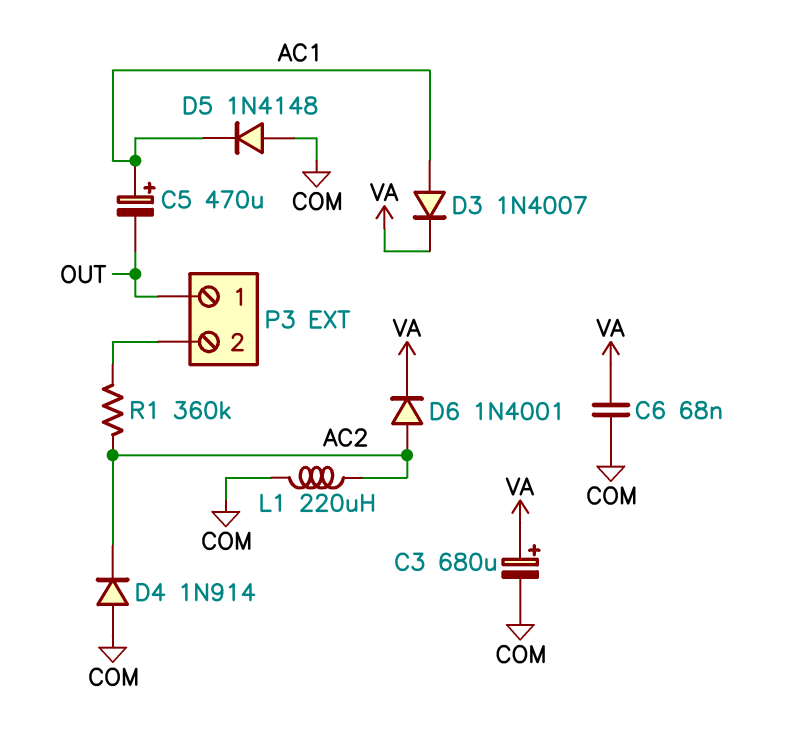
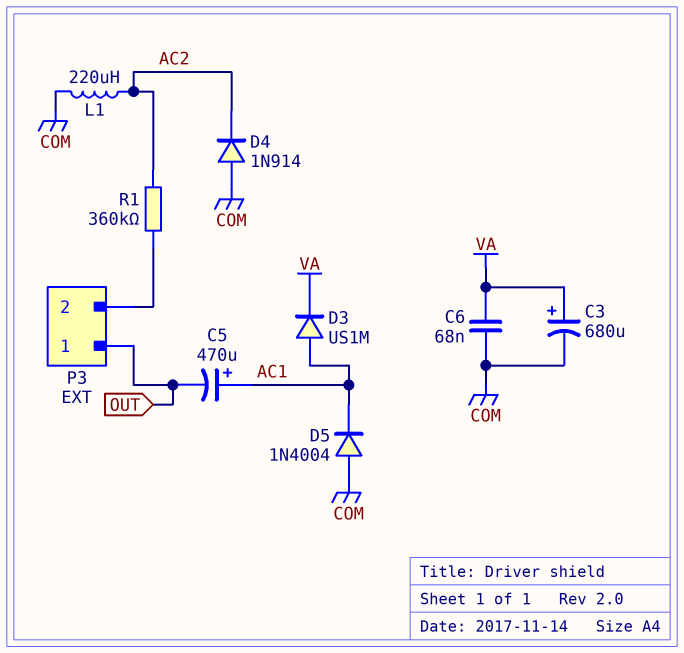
D3: diode 1N4007 (A AC1, K VA) -> diode US1M (A AC1, K VA)
D5: diode 1N4148 (A COM, K AC1) -> diode 1N4004 (A COM, K AC1)
D6: diode 1N4001 (A AC2, K VA) -> none

